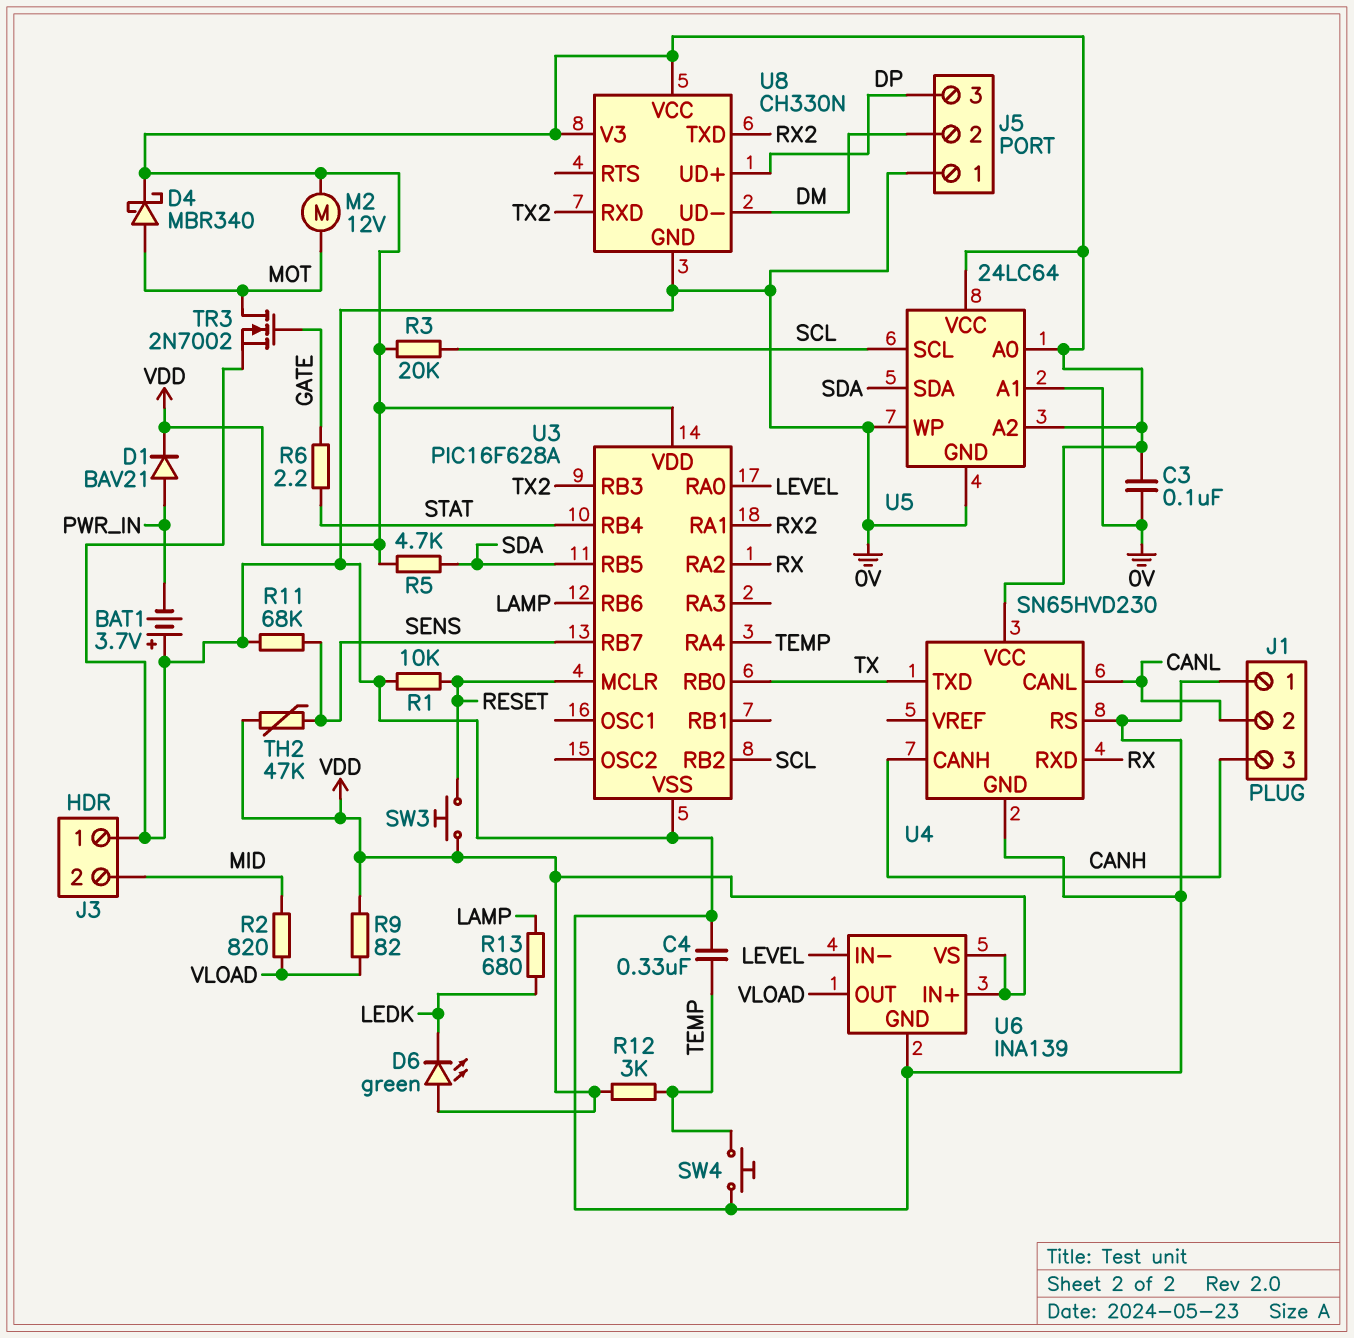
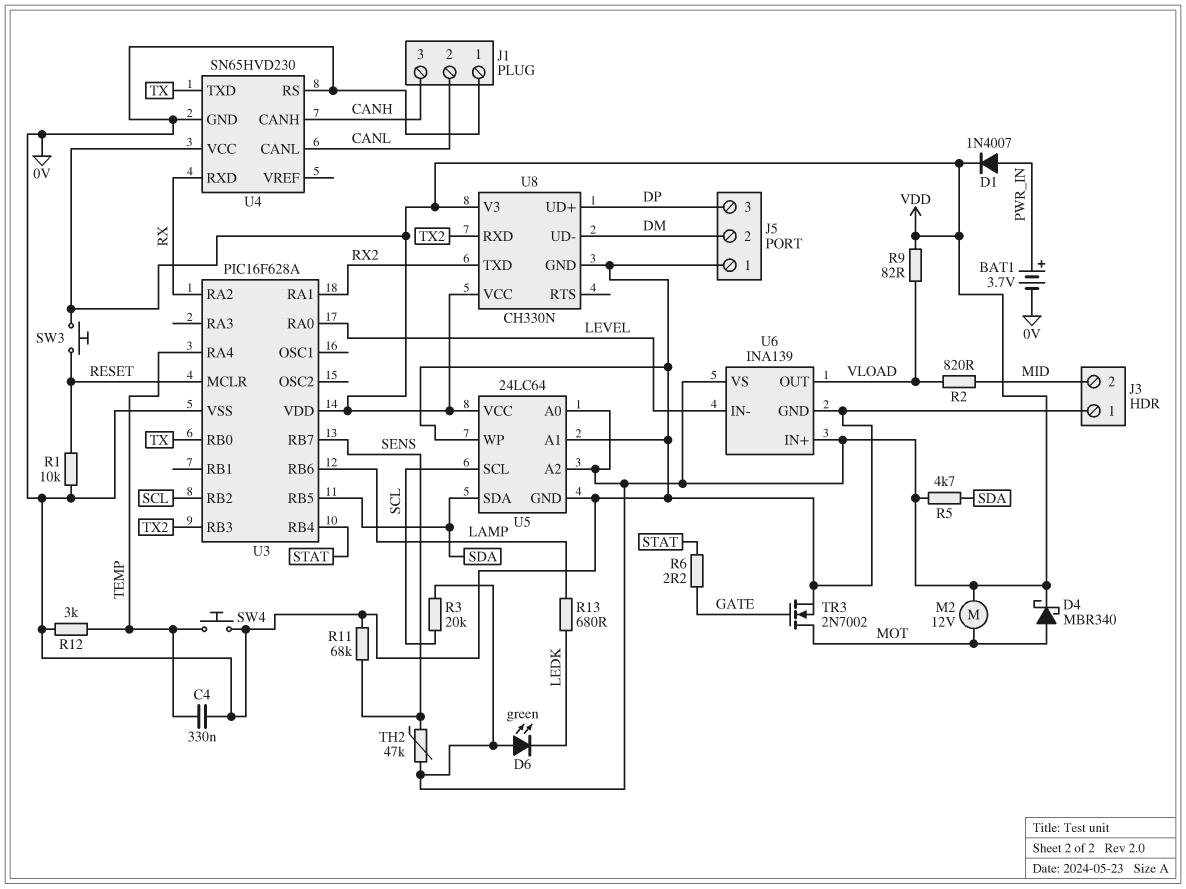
BAT1: 3.7V (plus 0V, minus PWR_IN) -> 3.7V (plus PWR_IN, minus 0V)
C3: 100nF (0V, VDD) -> none
D1: diode BAV21 (A PWR_IN, K VDD) -> diode 1N4007 (A PWR_IN, K VDD)
R12: 3k (TEMP, VDD) -> 3k (0V, TEMP)

